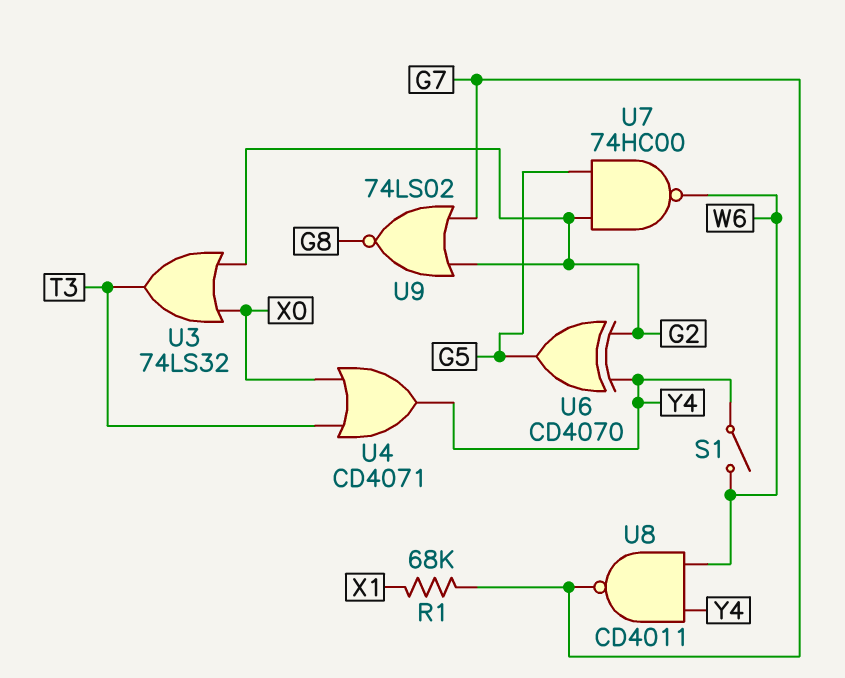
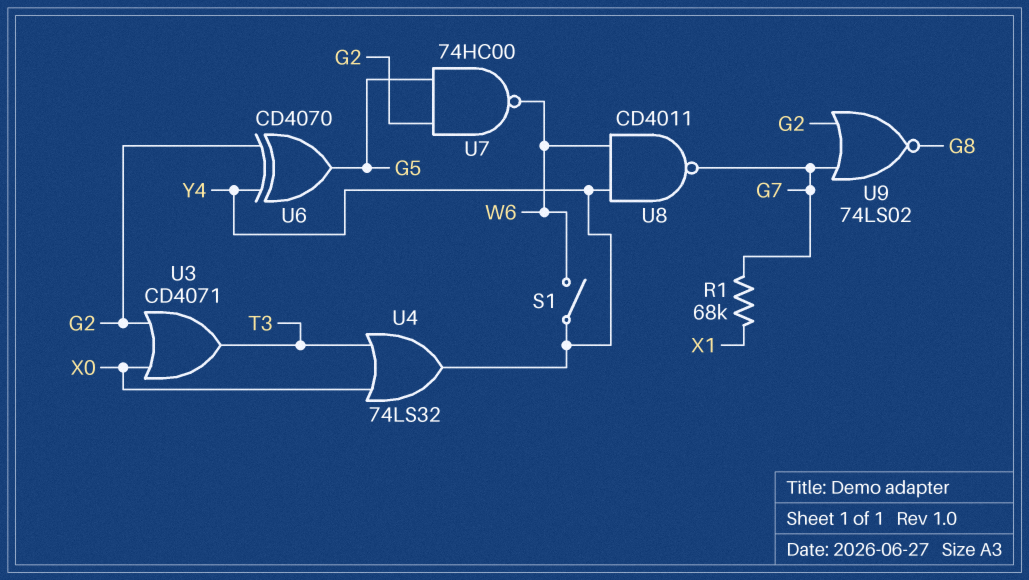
U3: OR 74LS32 (in G2, in X0, out T3) -> OR CD4071 (in G2, in X0, out T3)
U4: OR CD4071 (in T3, in X0, out Y4) -> OR 74LS32 (in T3, in X0, out Y4)

